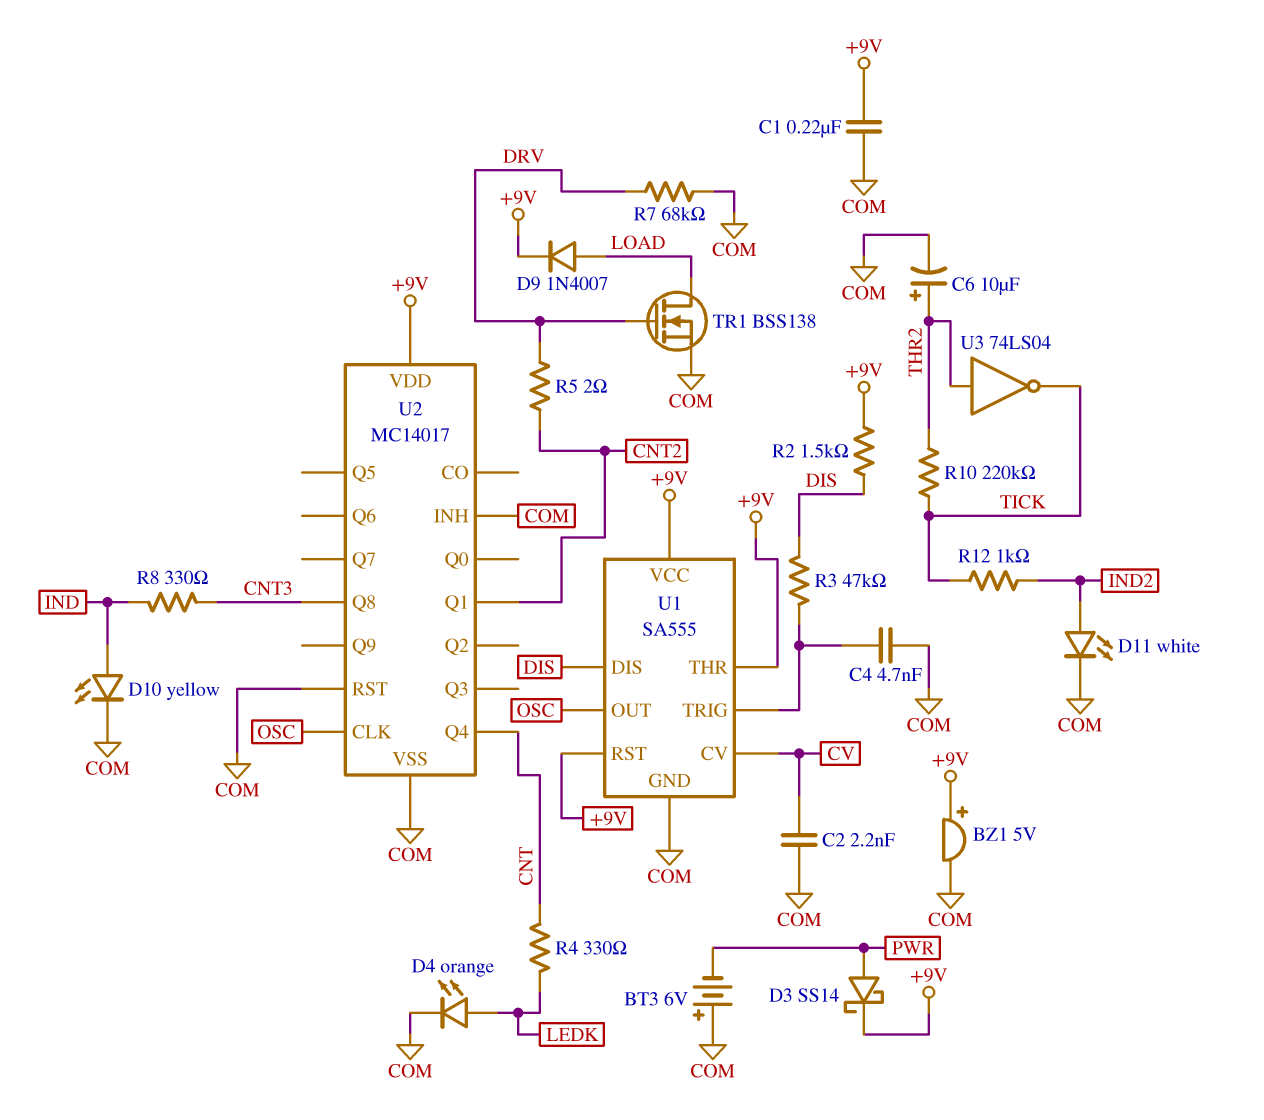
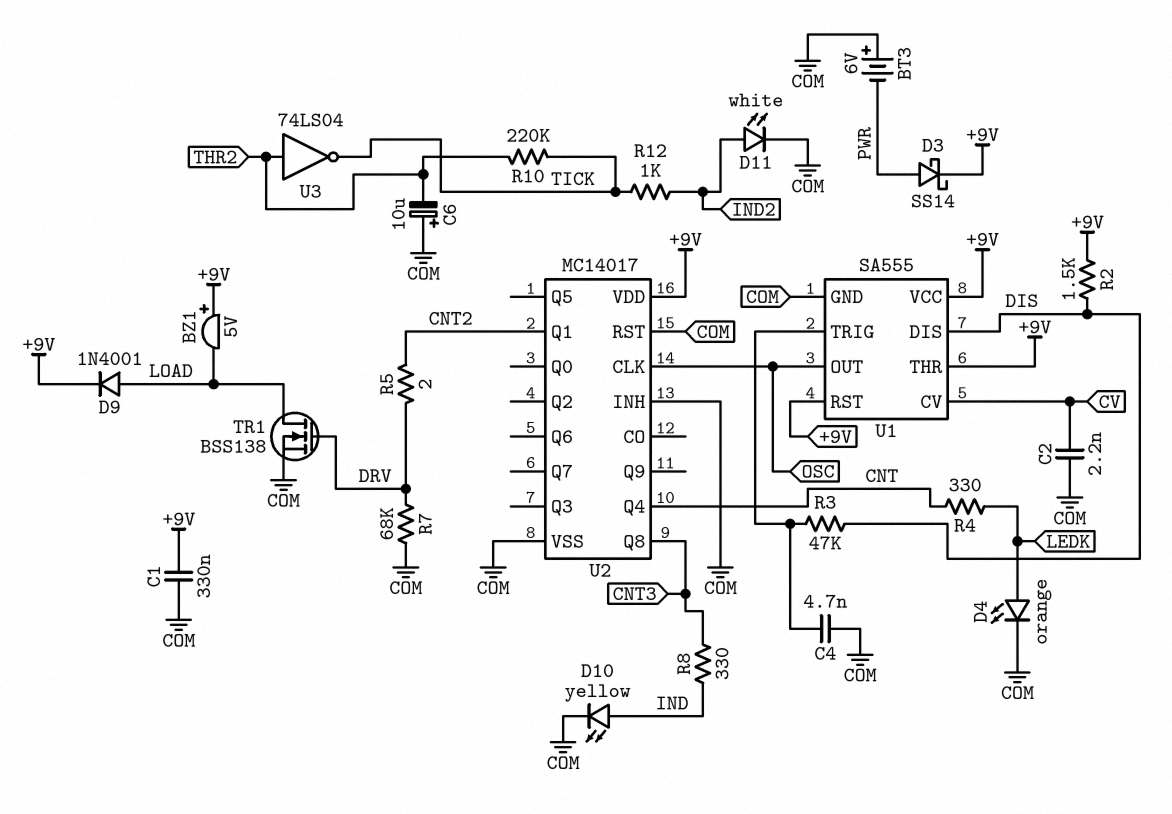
BZ1: buzzer 5V (plus +9V, minus COM) -> buzzer 5V (plus +9V, minus LOAD)
C1: 220nF (+9V, COM) -> 330nF (+9V, COM)
C6: 10uF (plus THR2, minus COM) -> 10uF (plus COM, minus THR2)
D9: diode 1N4007 (A LOAD, K +9V) -> diode 1N4001 (A LOAD, K +9V)

